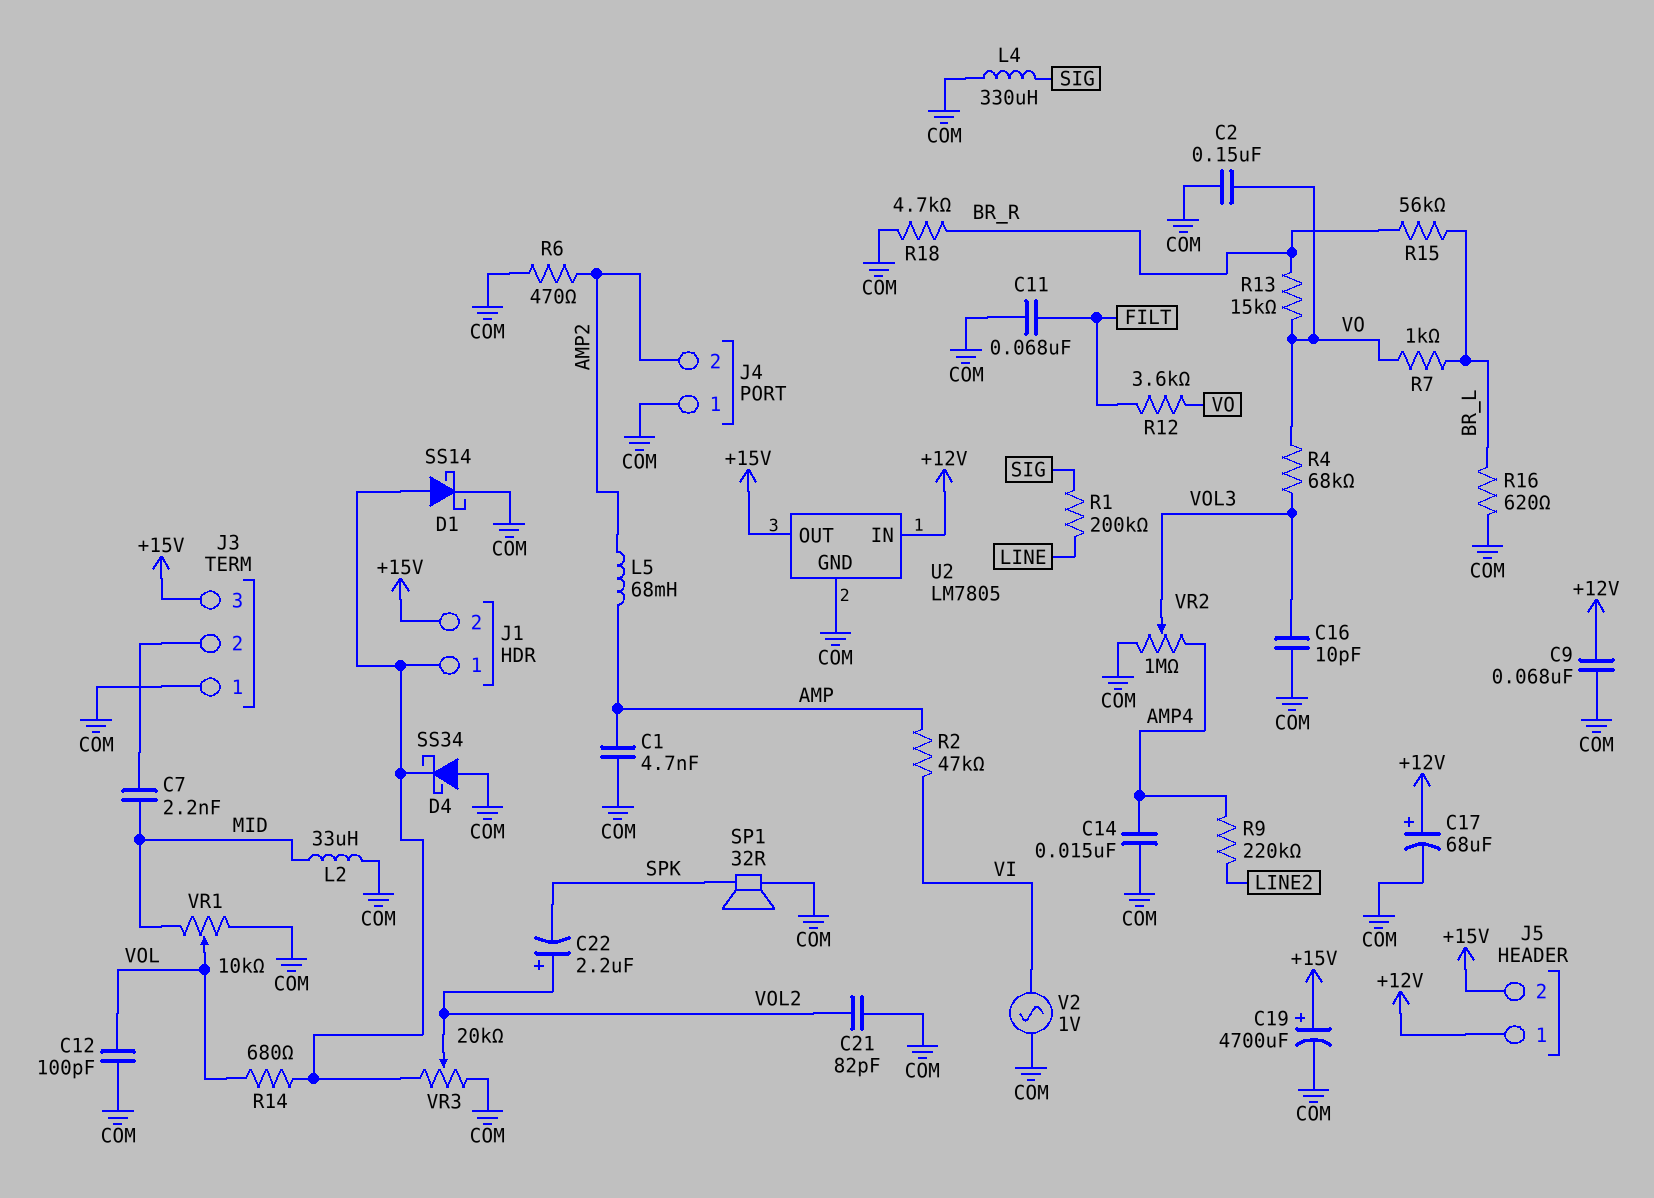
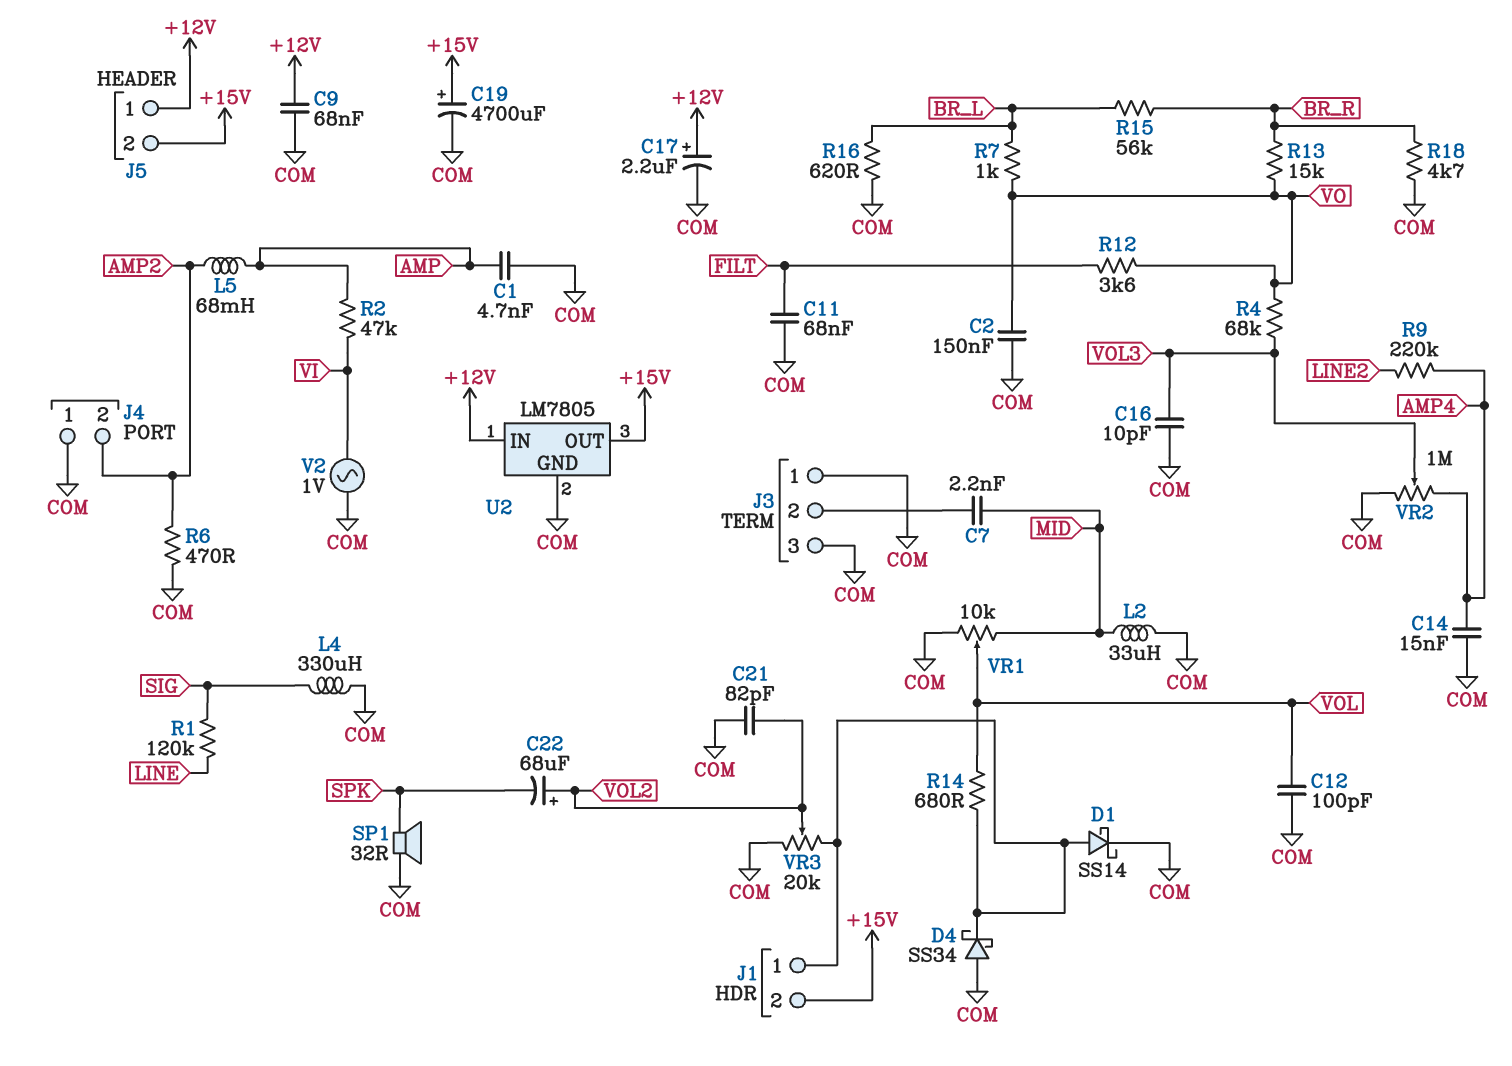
C17: 68uF (plus +12V, minus COM) -> 2.2uF (plus +12V, minus COM)
C22: 2.2uF (plus VOL2, minus SPK) -> 68uF (plus VOL2, minus SPK)
J3 pin 3: +15V -> COM
R1: 200k (LINE, SIG) -> 120k (LINE, SIG)

